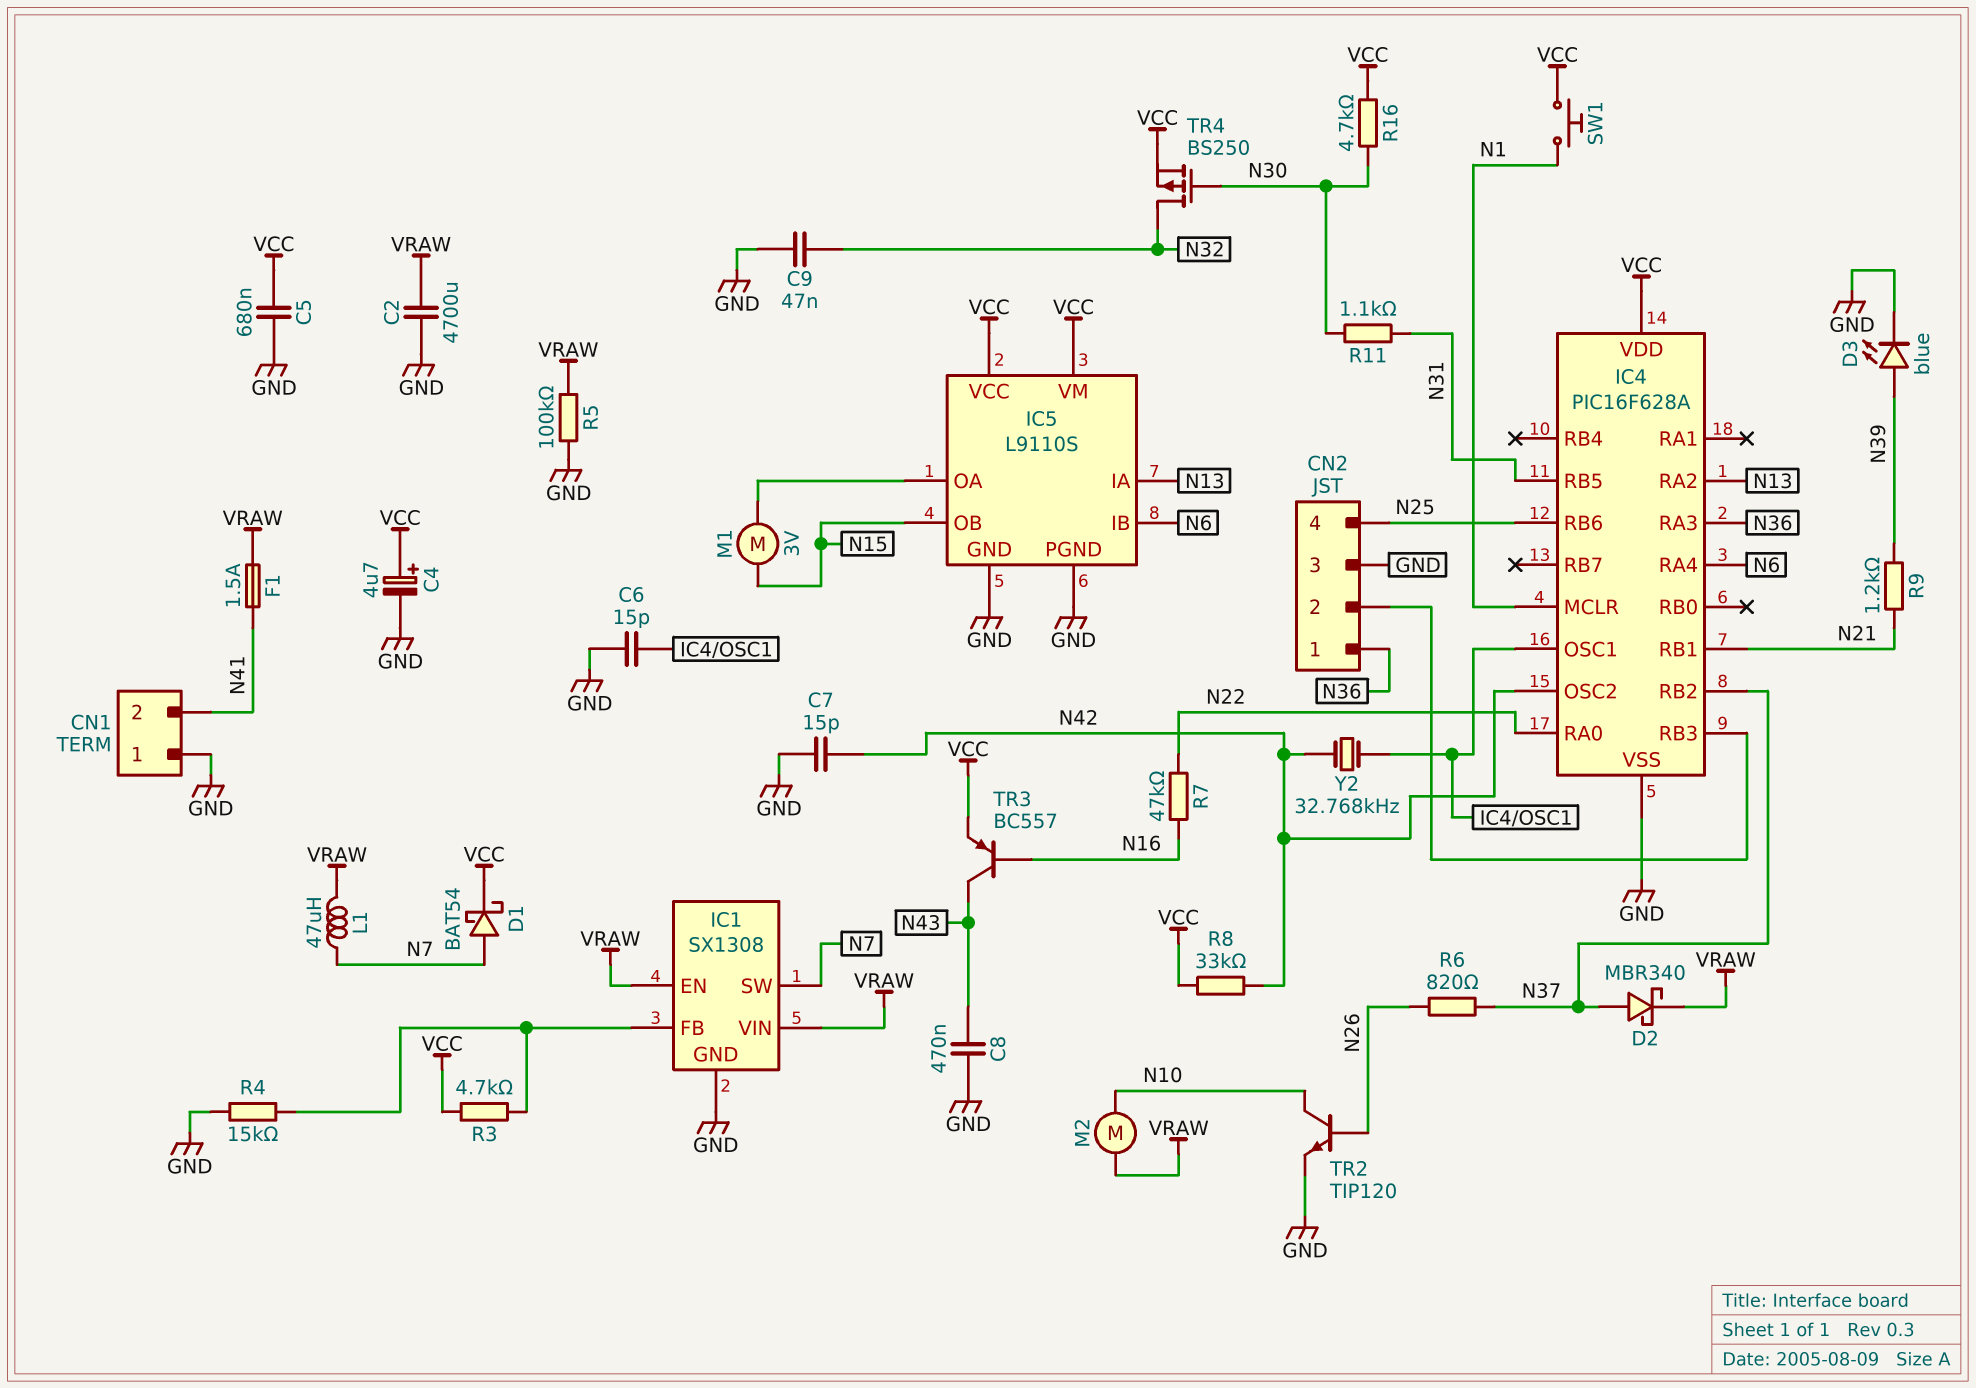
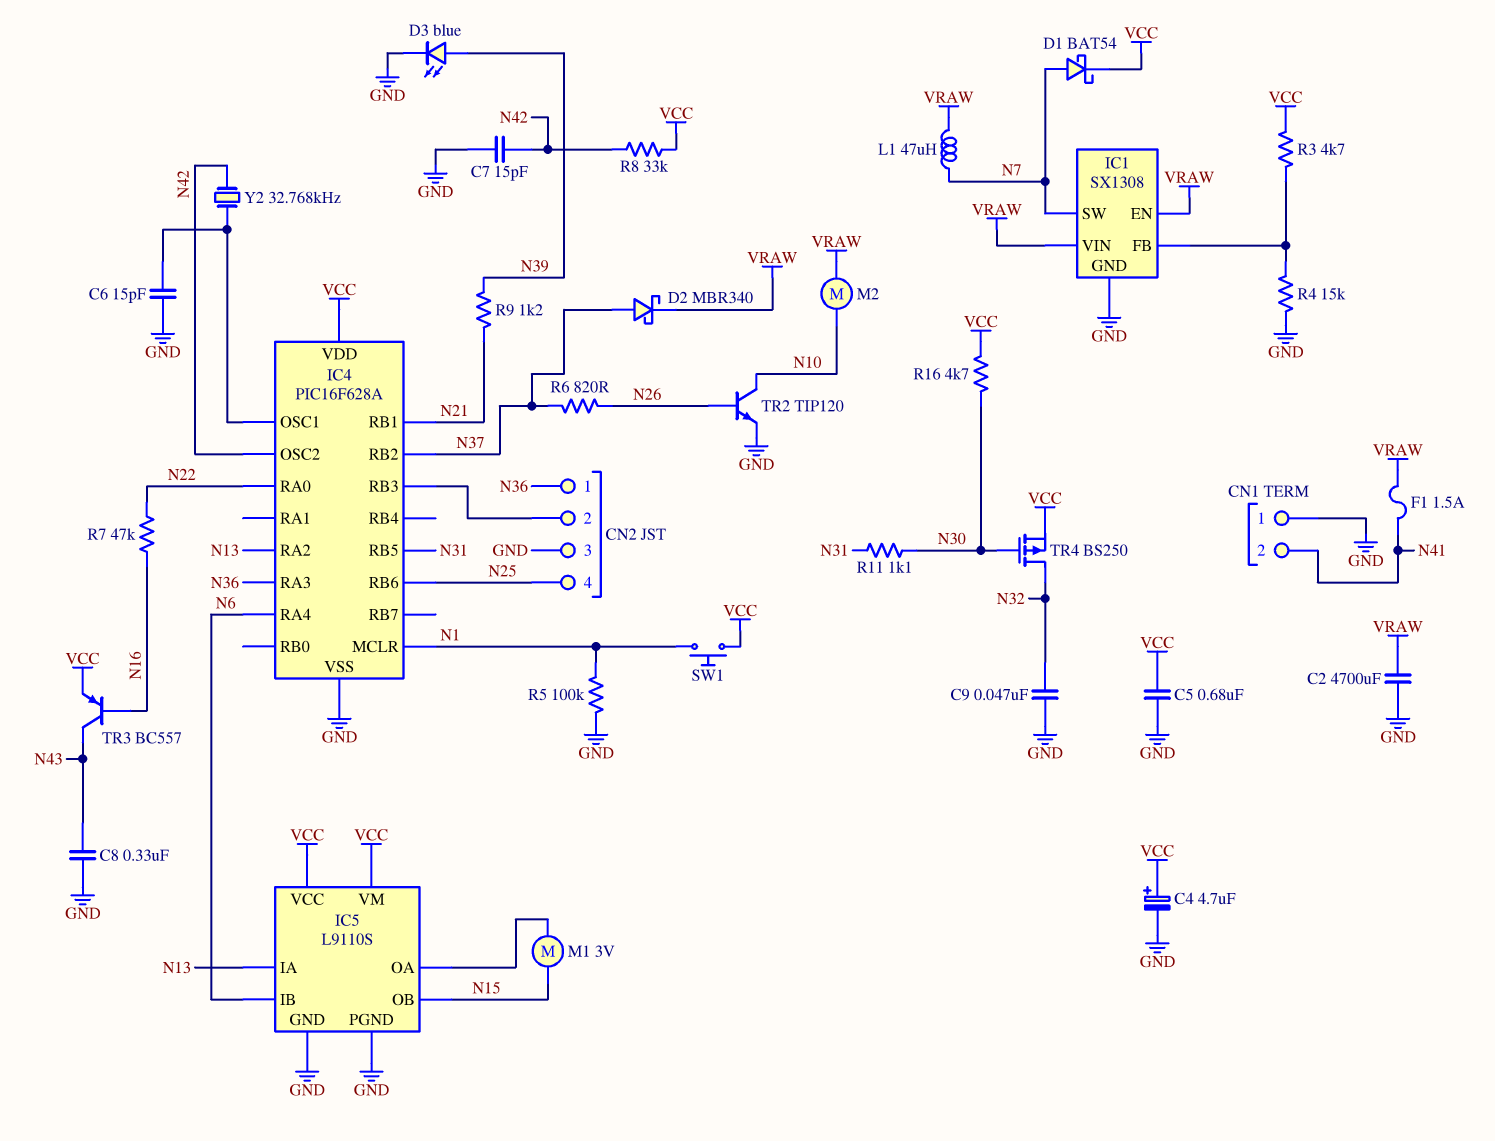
C8: 470nF (GND, N43) -> 330nF (GND, N43)
R5: 100k (GND, VRAW) -> 100k (GND, N1)

